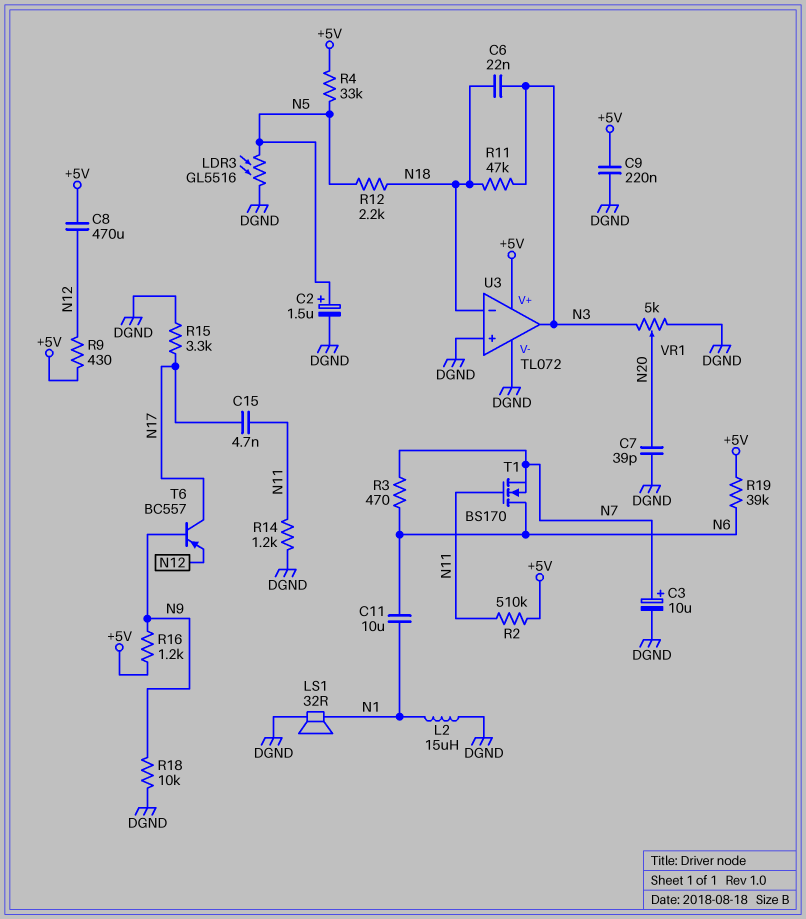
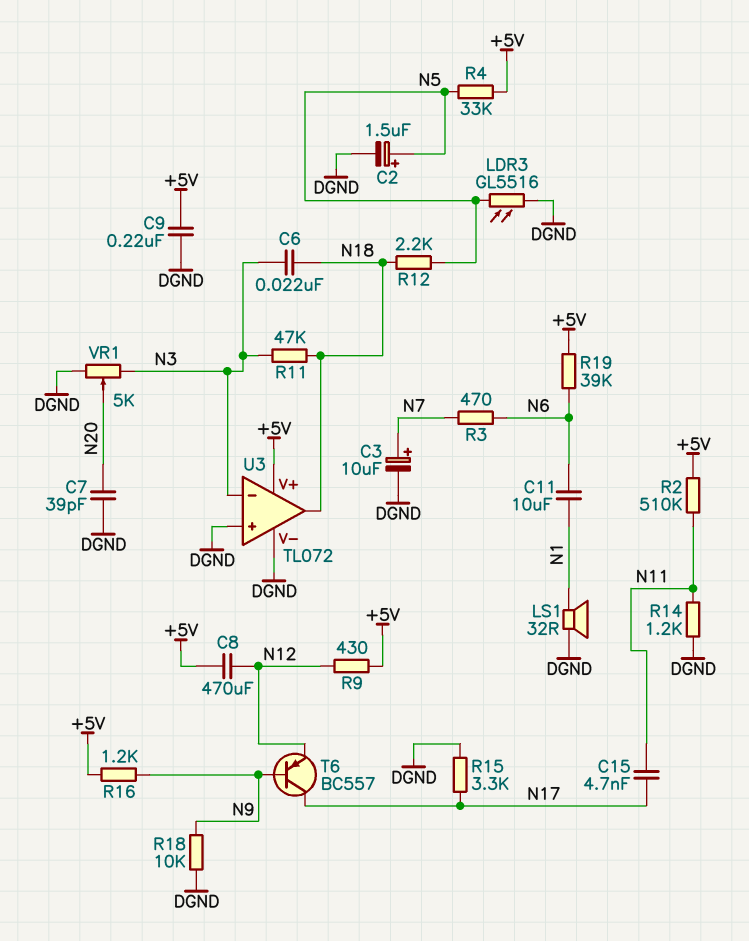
L2: 15uH (DGND, N1) -> none
T1: NMOS BS170 (G N11, D N6, S N7) -> none
U3 pin in-: N18 -> N3
U3 pin out: N3 -> N18

